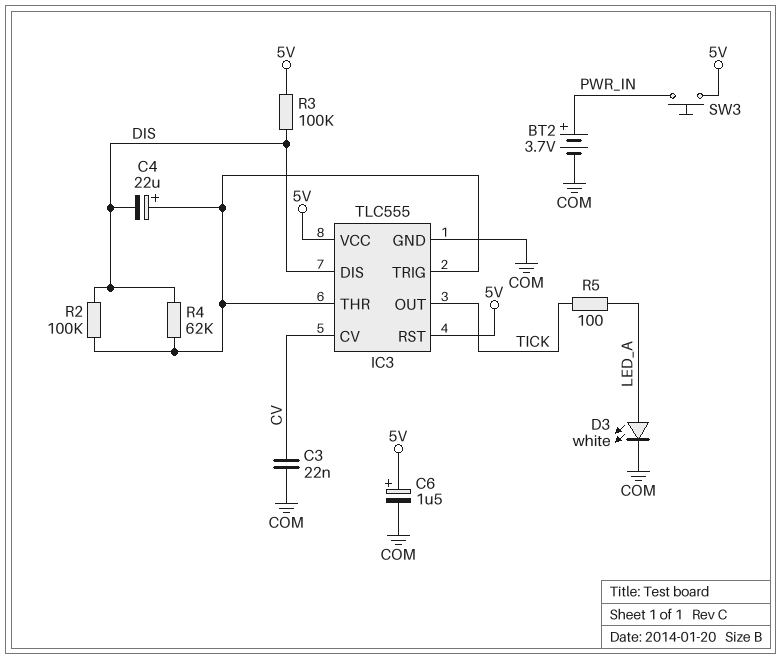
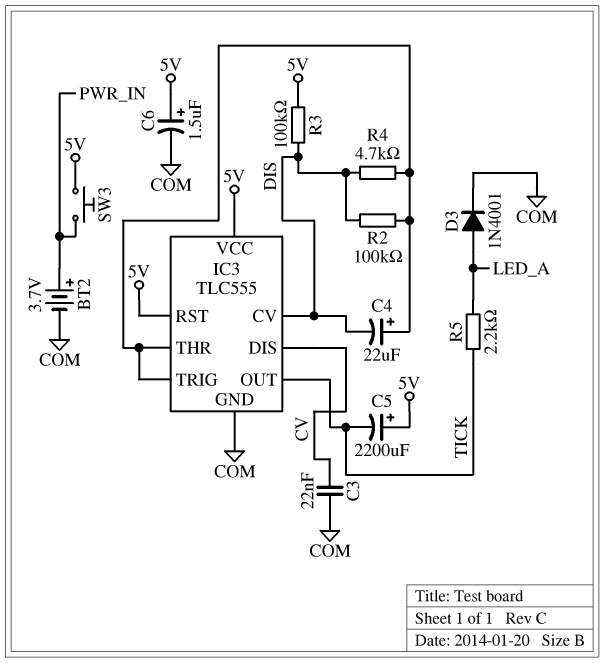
C5: none -> 2200uF (plus 5V, minus TICK)
D3: LED white (A LED_A, K COM) -> diode 1N4001 (A LED_A, K COM)
IC3 pin CV: CV -> DIS
IC3 pin DIS: DIS -> CV
R4: 62k (DIS, IC3/THR) -> 4.7k (DIS, IC3/THR)
R5: 100 (LED_A, TICK) -> 2.2k (LED_A, TICK)

